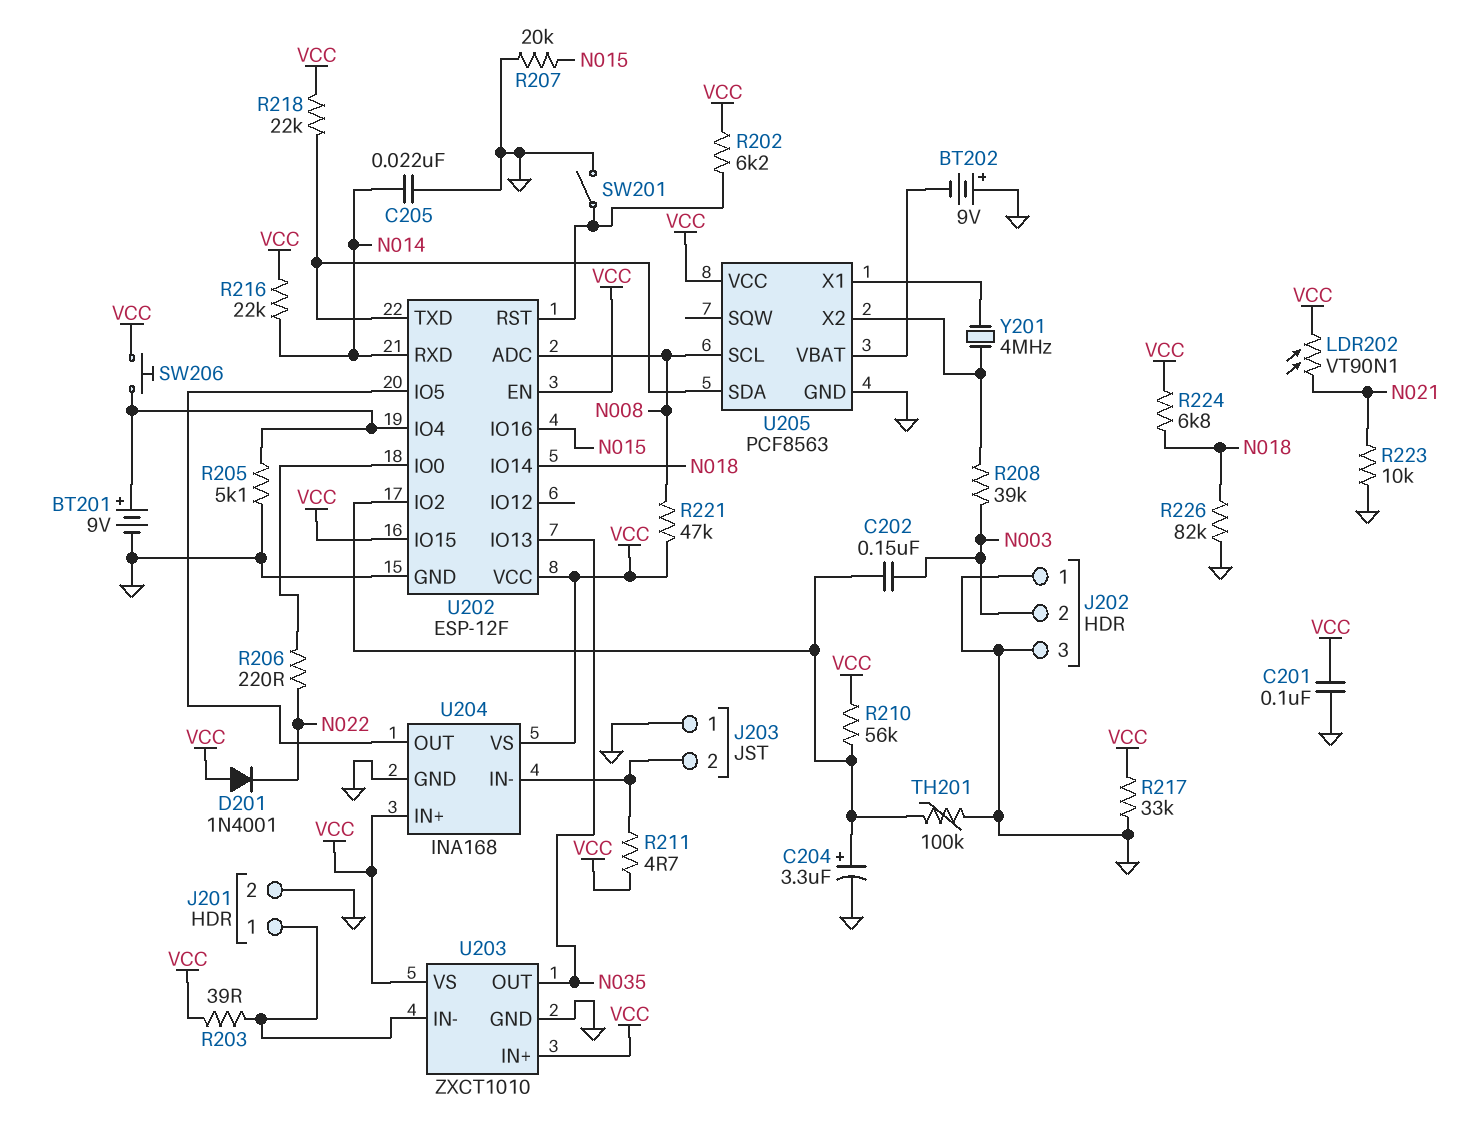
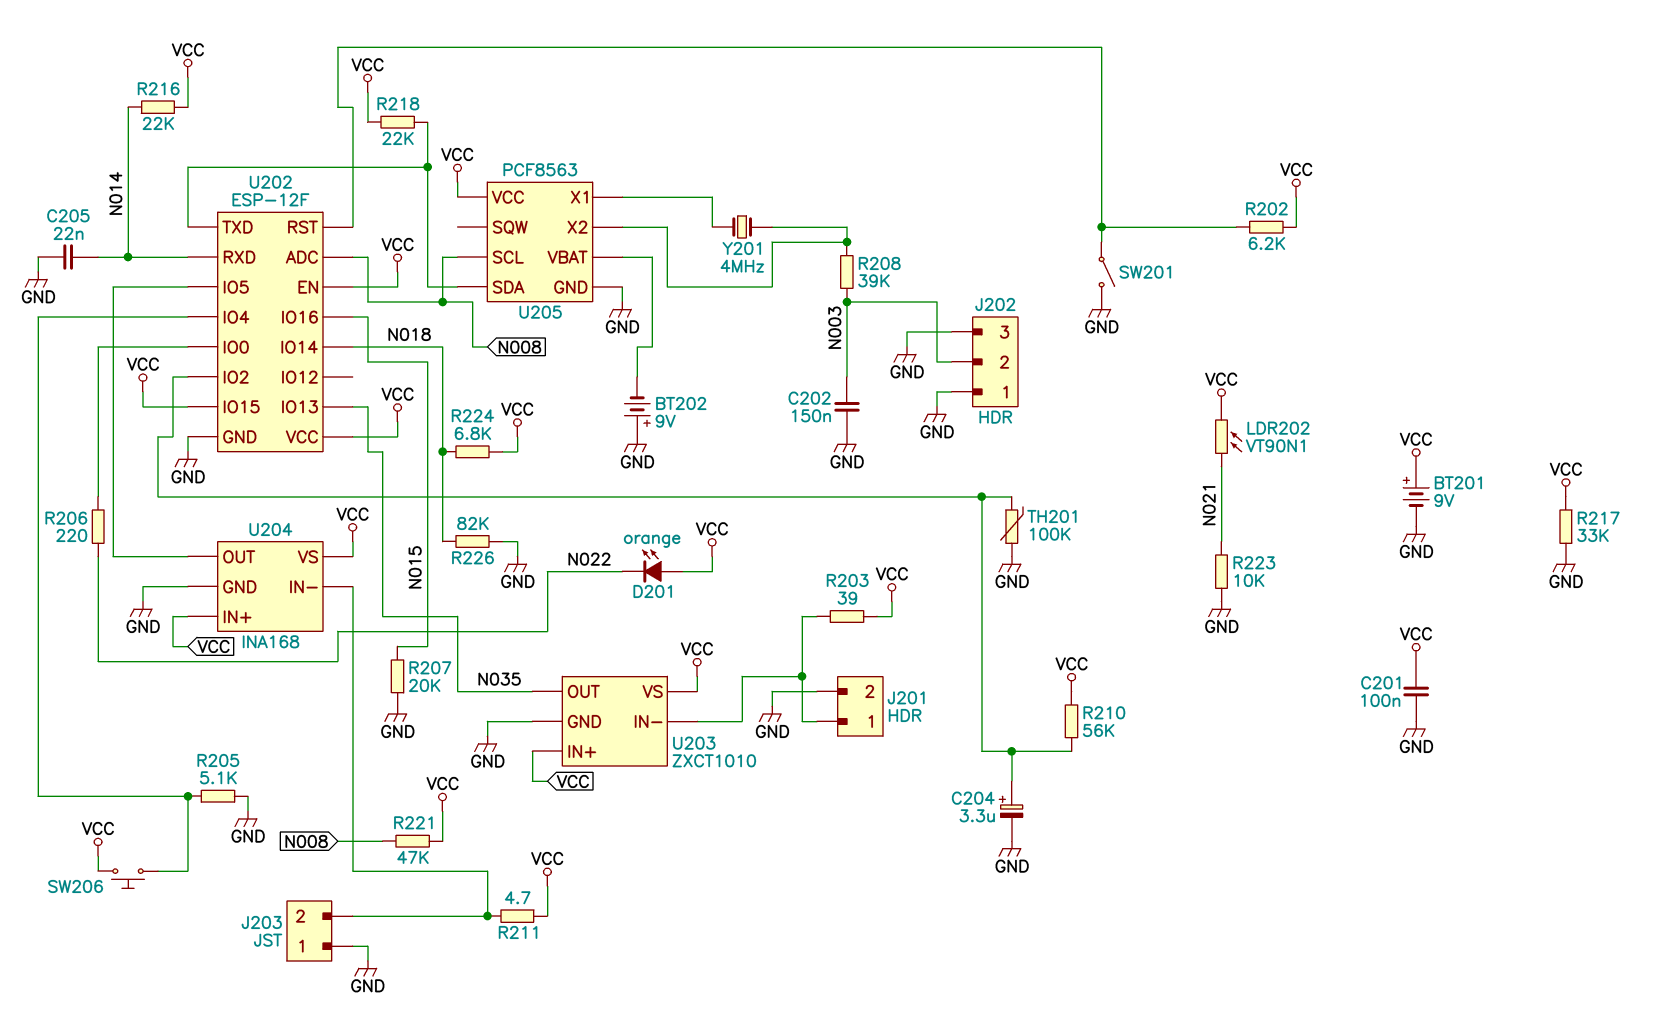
BT201: 9V (plus U202/IO4, minus GND) -> 9V (plus VCC, minus GND)
C202: 150nF (N003, U202/IO2) -> 150nF (GND, N003)
D201: diode 1N4001 (A VCC, K N022) -> LED orange (A VCC, K N022)

